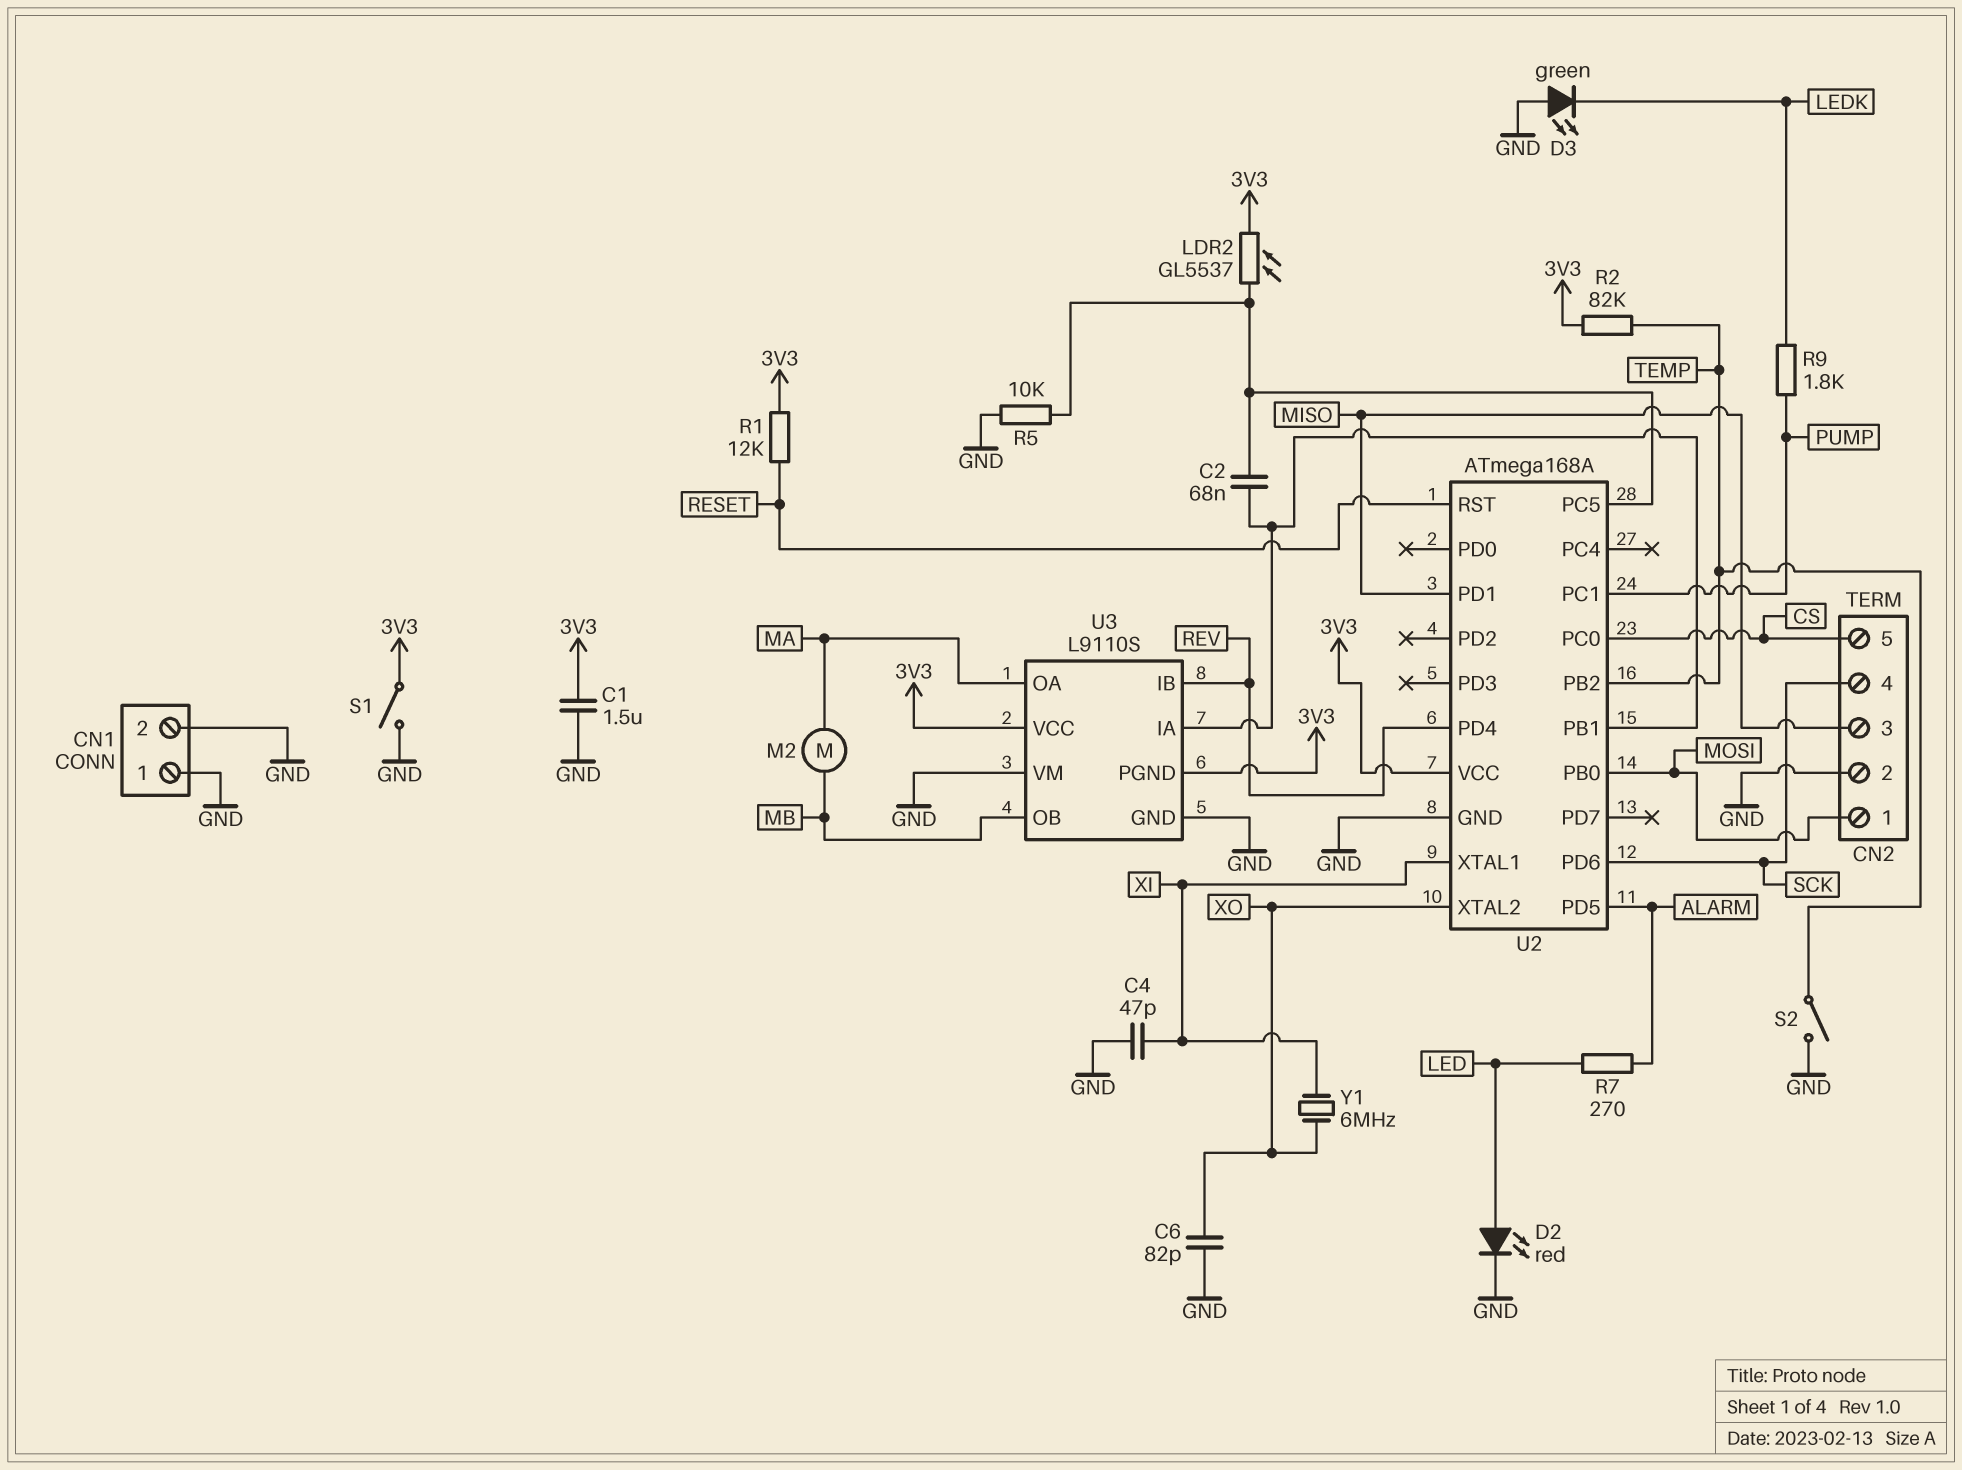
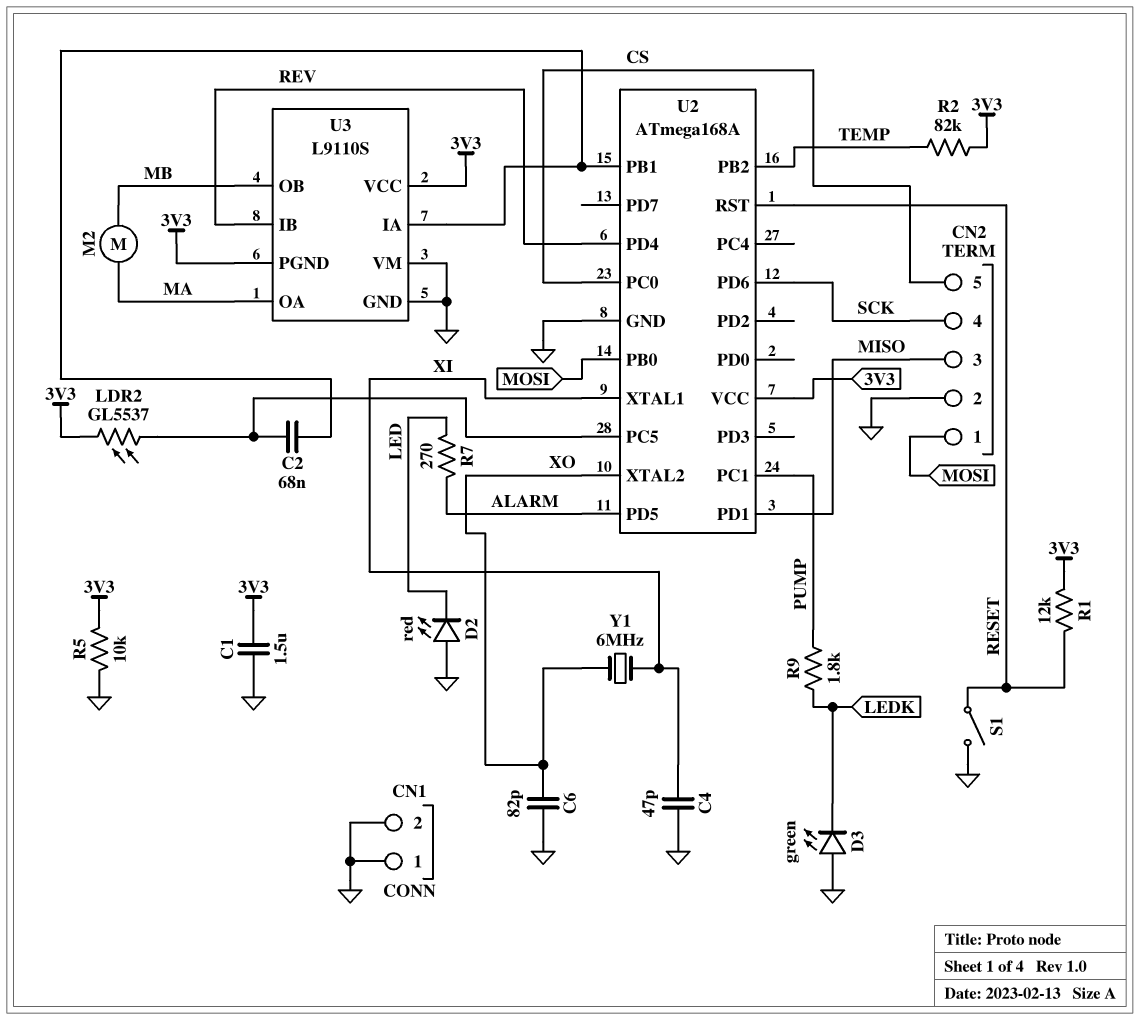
D2: LED red (A LED, K GND) -> LED red (A GND, K LED)
R5: 10k (GND, U2/PC5) -> 10k (3V3, GND)
S1: switch (3V3, GND) -> switch (GND, RESET)
S2: switch (GND, TEMP) -> none

